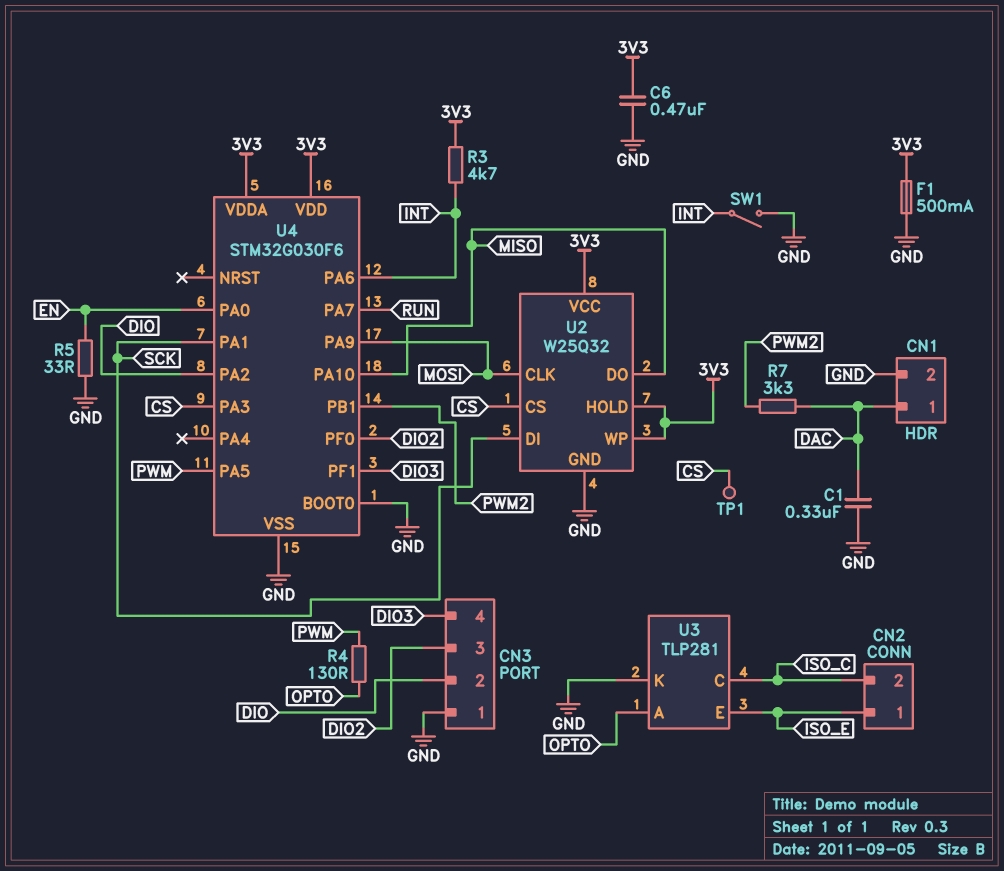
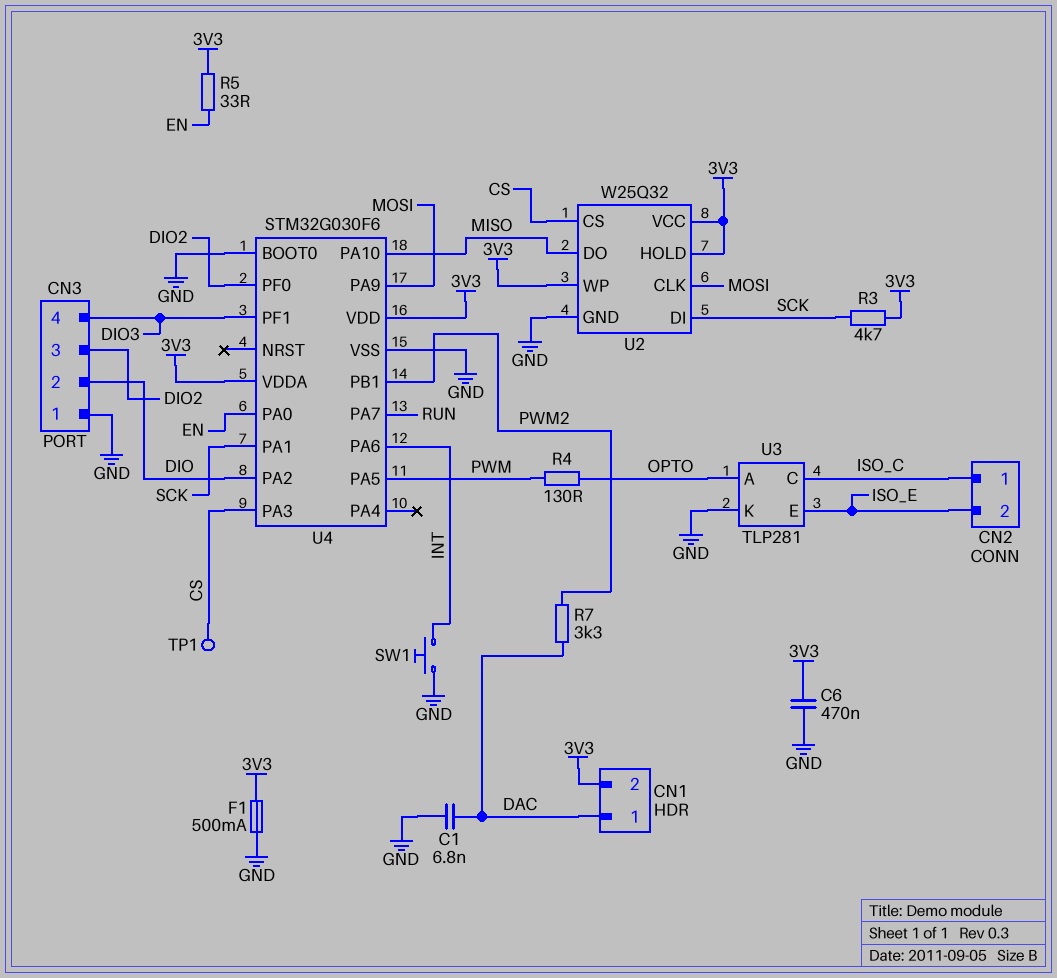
C1: 330nF (DAC, GND) -> 6.8nF (DAC, GND)
CN1 pin 2: GND -> 3V3
CN2 pin 1: ISO_E -> ISO_C
CN2 pin 2: ISO_C -> ISO_E
R3: 4.7k (3V3, INT) -> 4.7k (3V3, SCK)
R5: 33 (EN, GND) -> 33 (3V3, EN)
SW1: switch (GND, INT) -> button (GND, INT)

